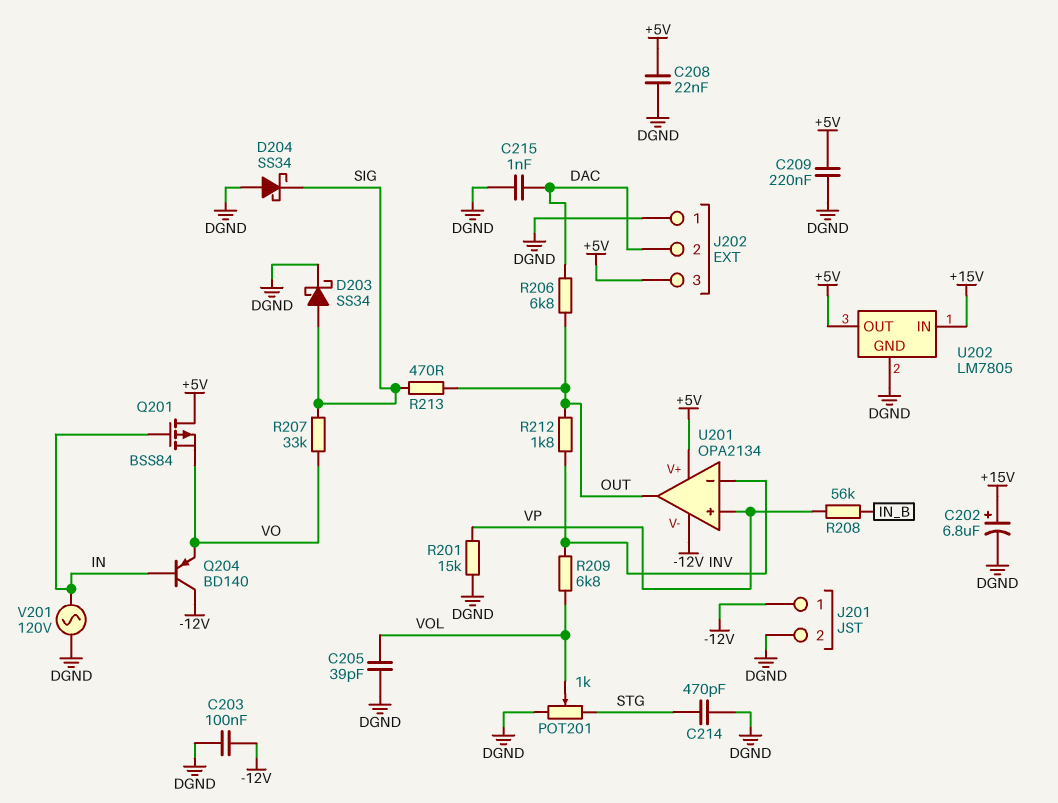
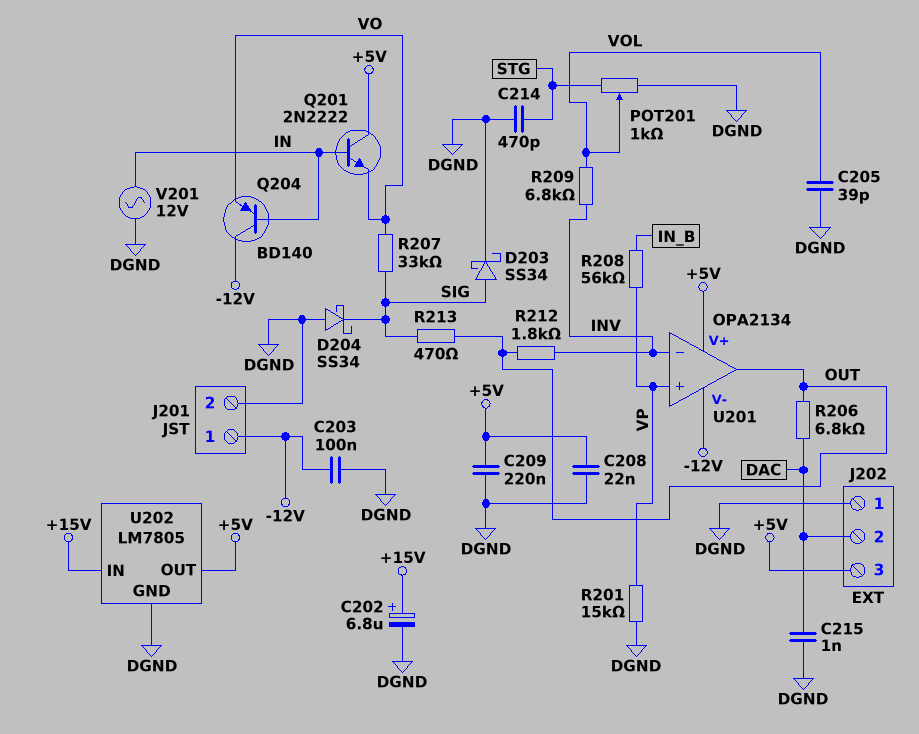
Q201: PMOS BSS84 (G IN, D +5V, S VO) -> NPN 2N2222 (B IN, C +5V, E VO)
V201: AC 120V (DGND, IN) -> AC 12V (DGND, IN)

